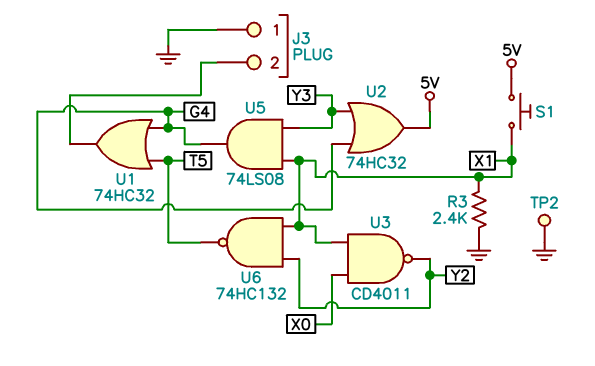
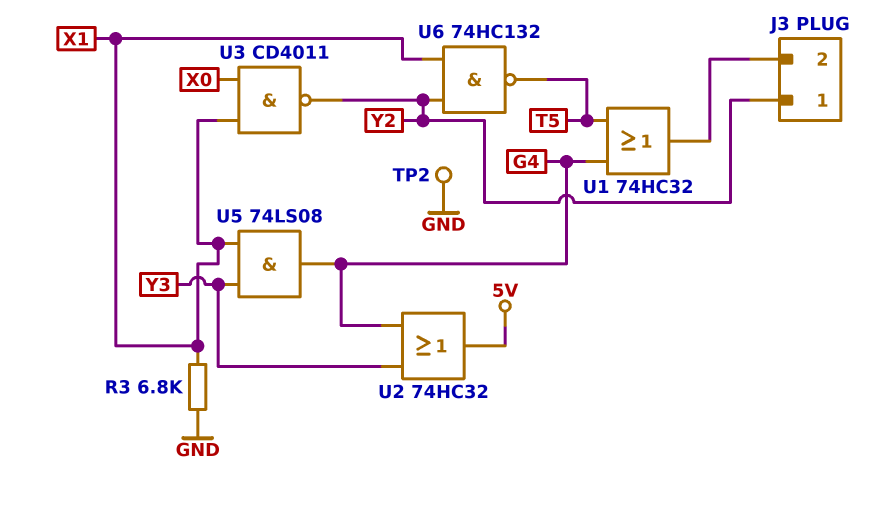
J3 pin 1: GND -> Y2
R3: 2.4k (GND, X1) -> 6.8k (GND, X1)
S1: button (5V, X1) -> none

